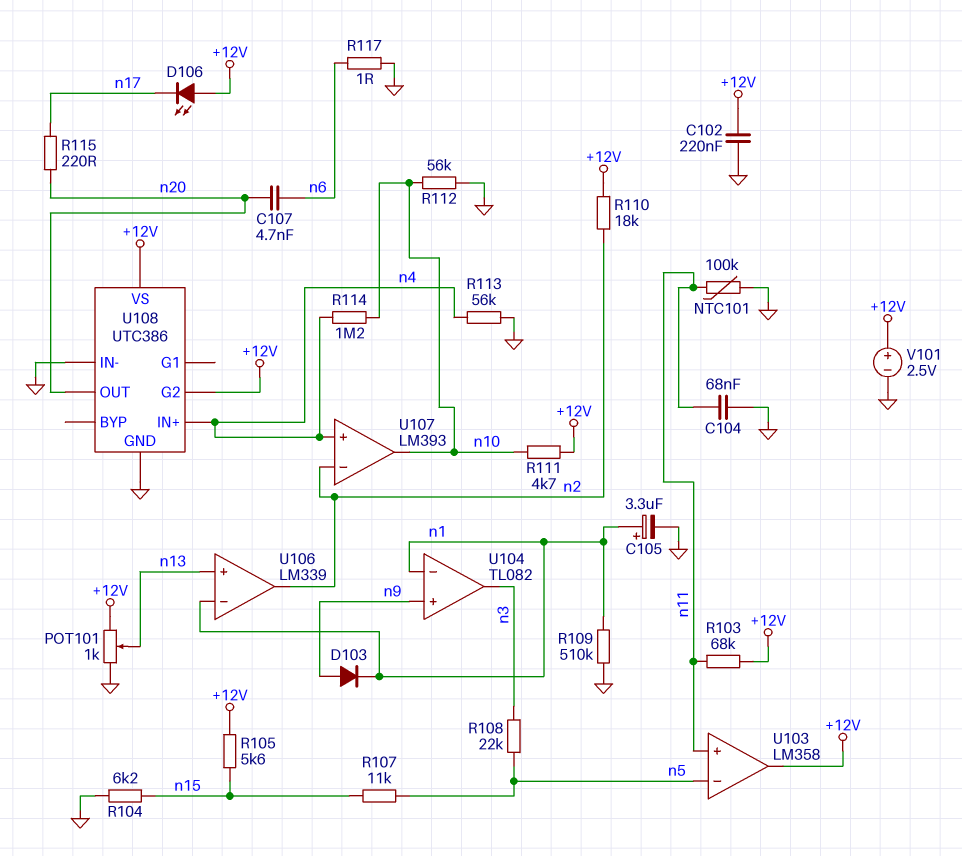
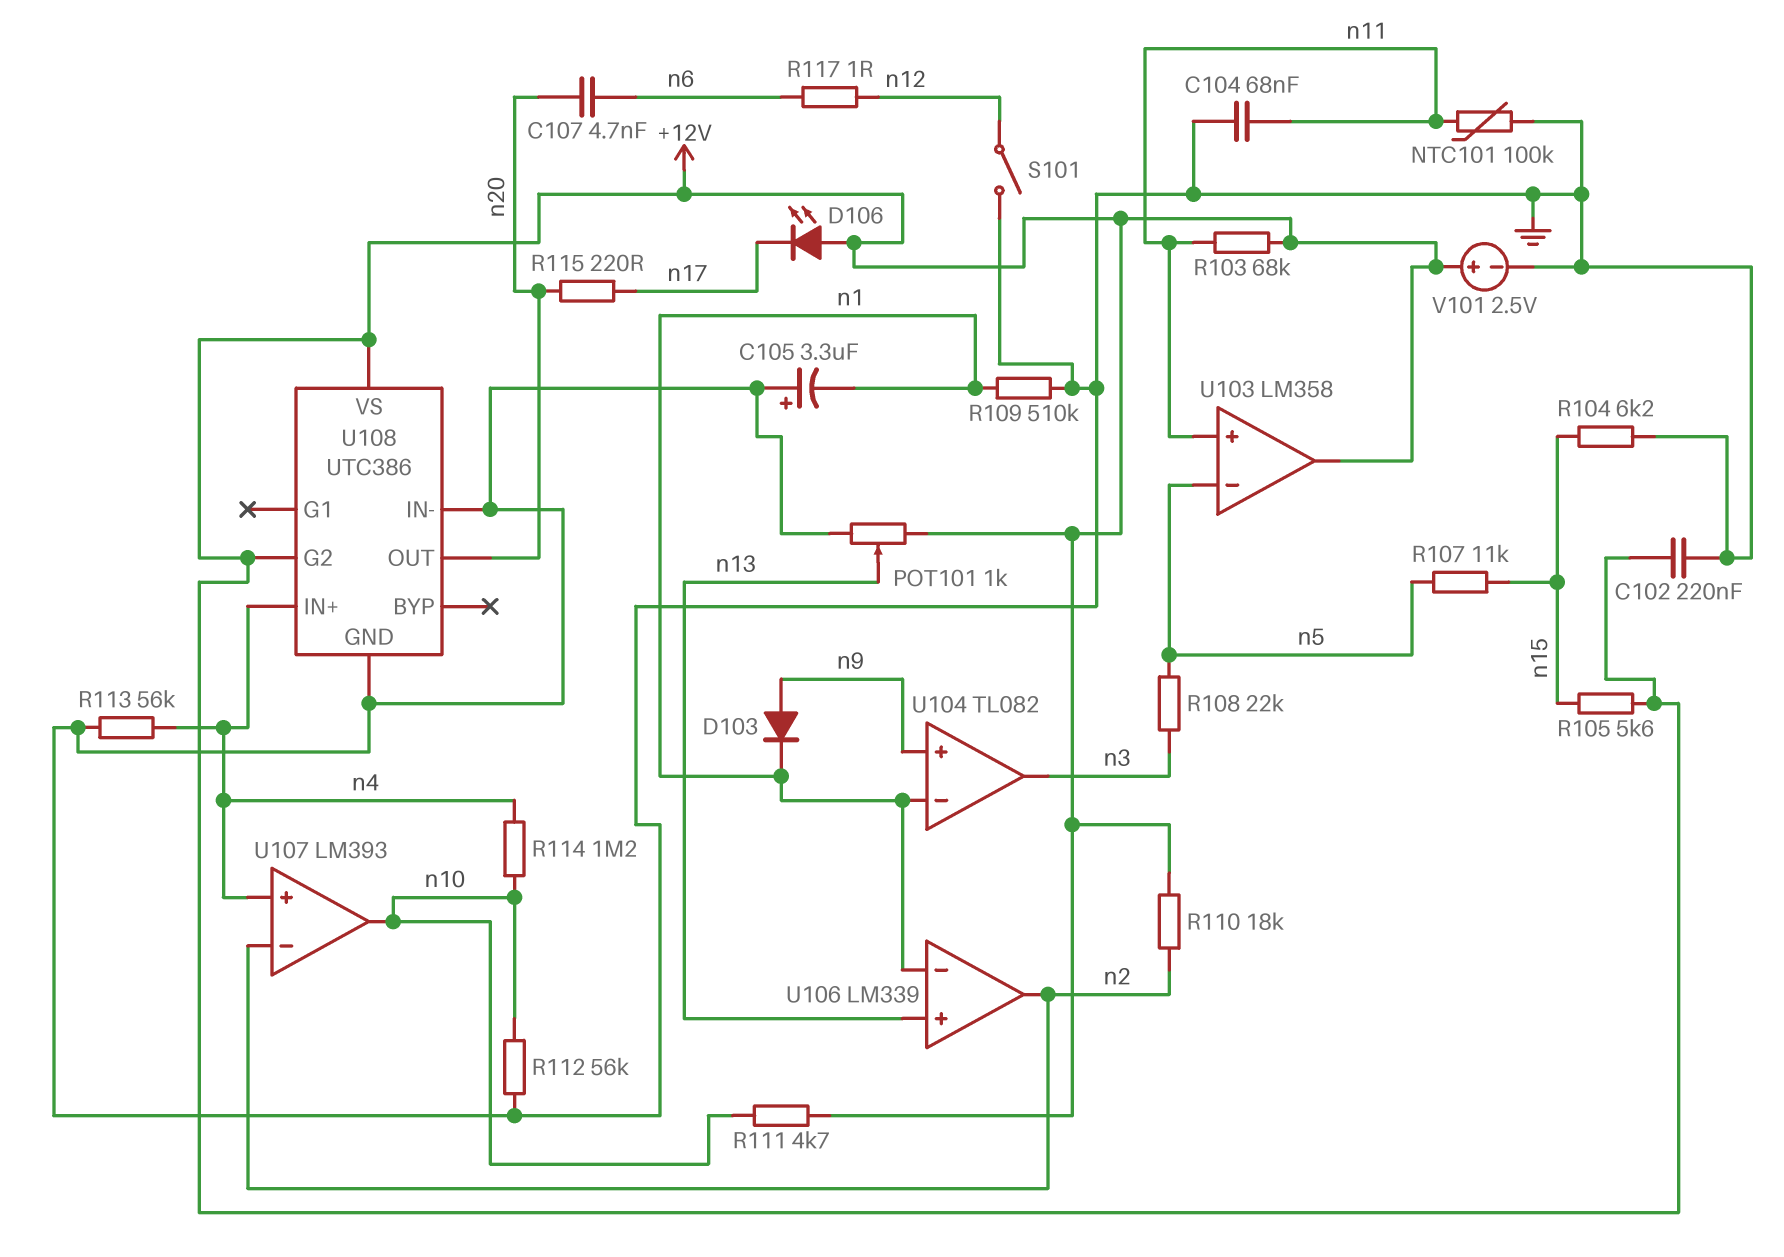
C105: 3.3uF (plus n1, minus GND) -> 3.3uF (plus GND, minus n1)
R117: 1 (GND, n6) -> 1 (n6, n12)
S101: none -> switch (GND, n12)

